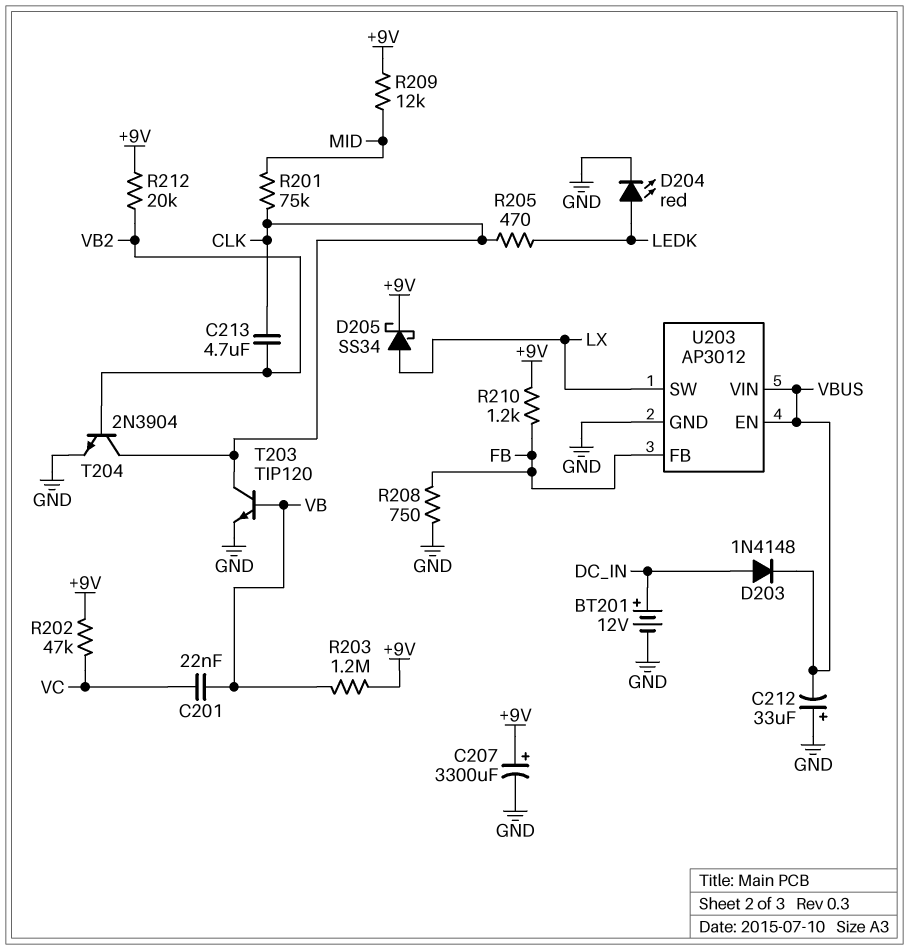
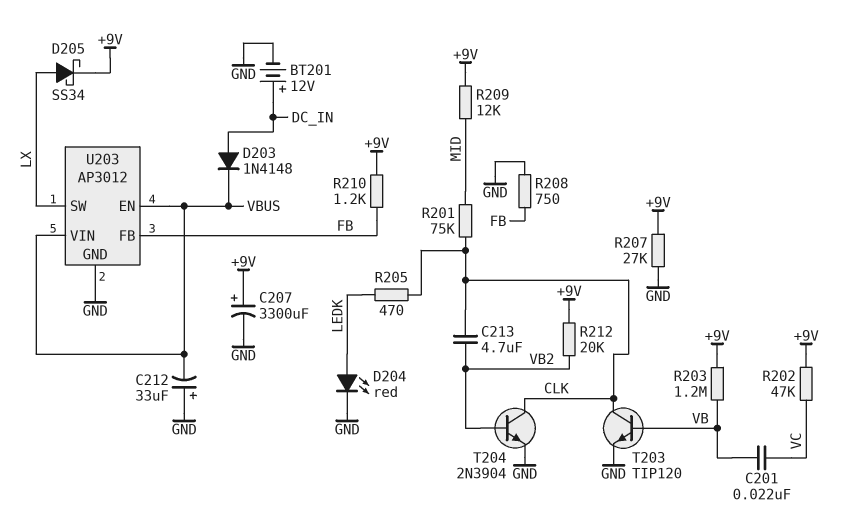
R207: none -> 27k (+9V, GND)

